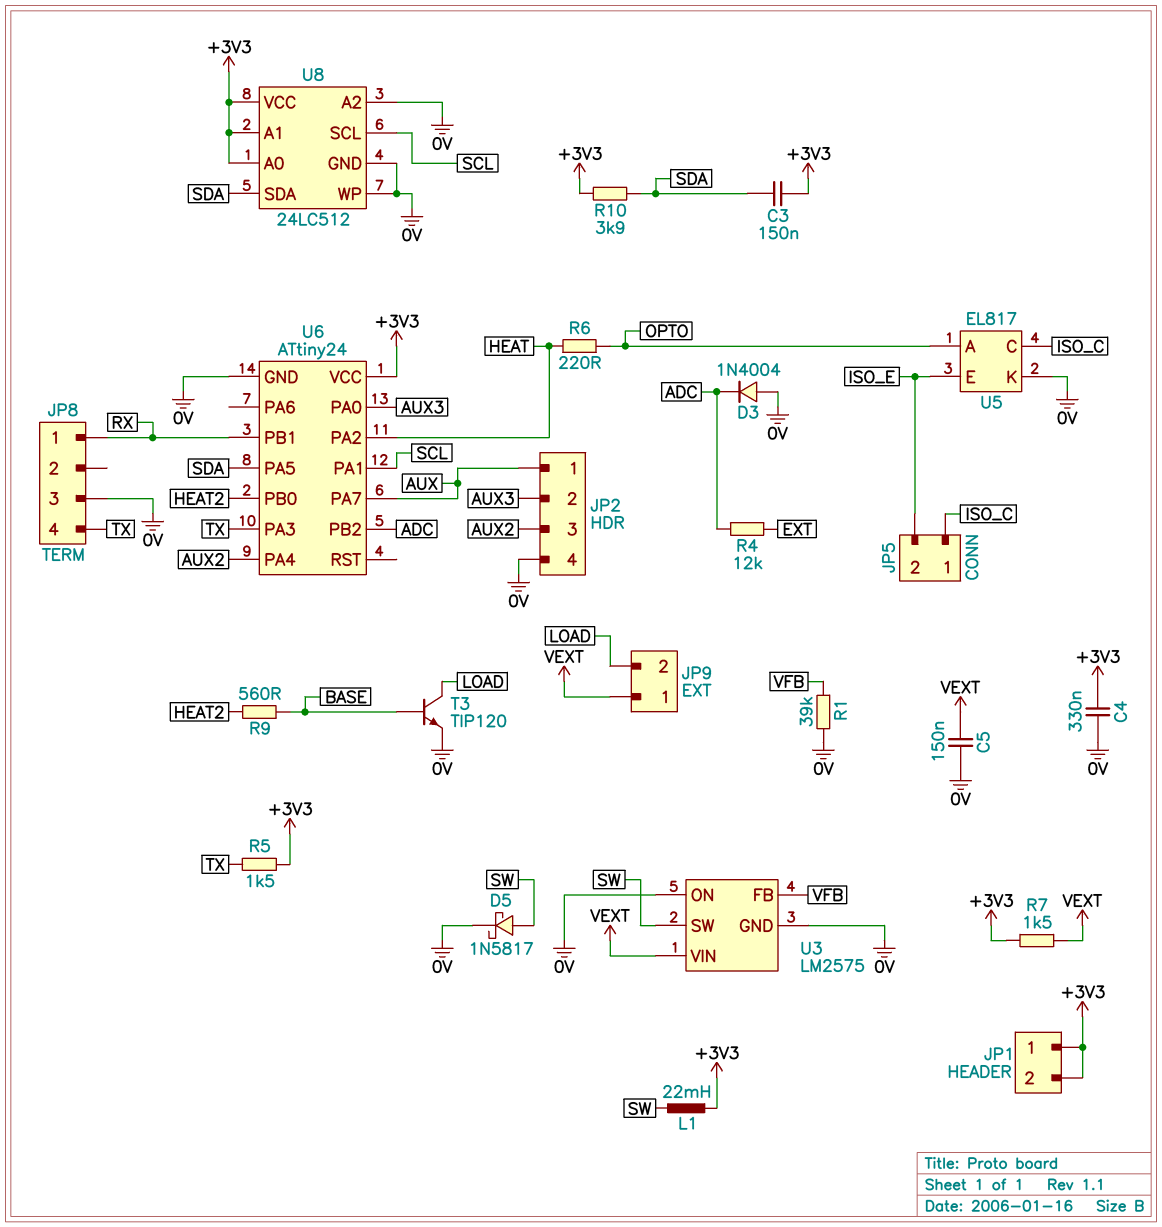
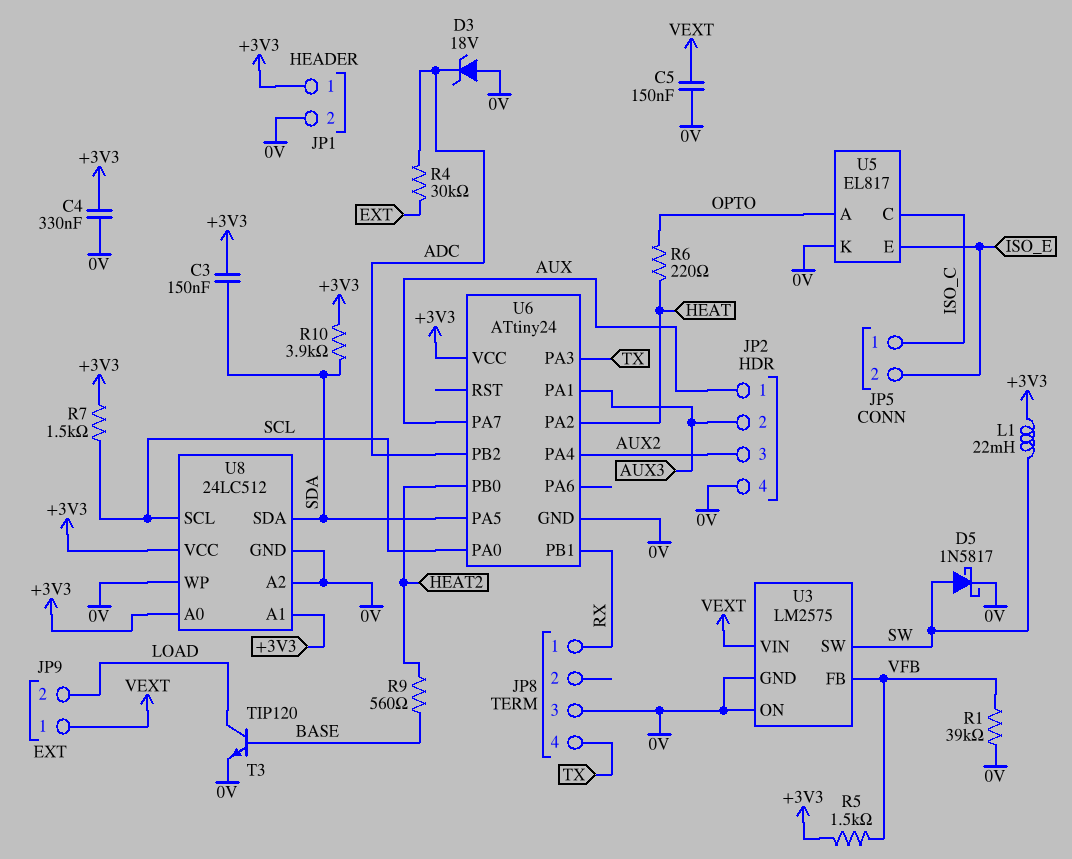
D3: diode 1N4004 (A 0V, K ADC) -> zener 18V (A 0V, K ADC)
JP1 pin 2: +3V3 -> 0V
R4: 12k (ADC, EXT) -> 30k (ADC, EXT)
R5: 1.5k (+3V3, TX) -> 1.5k (+3V3, VFB)
R7: 1.5k (+3V3, VEXT) -> 1.5k (+3V3, SCL)
U6 pin PA0: AUX3 -> SCL
U6 pin PA1: SCL -> AUX3

